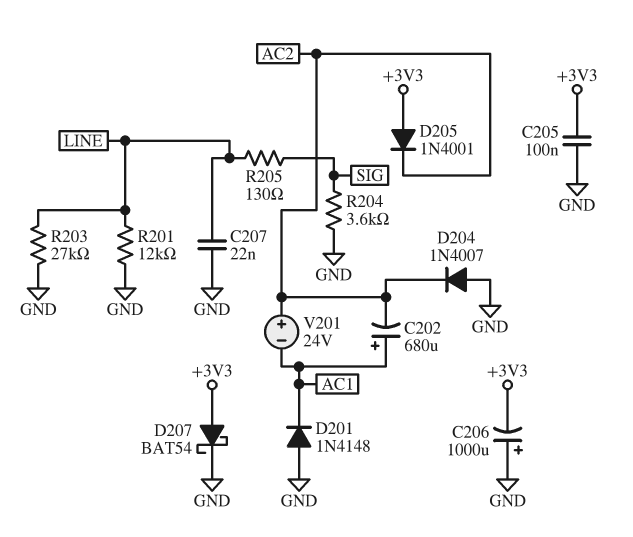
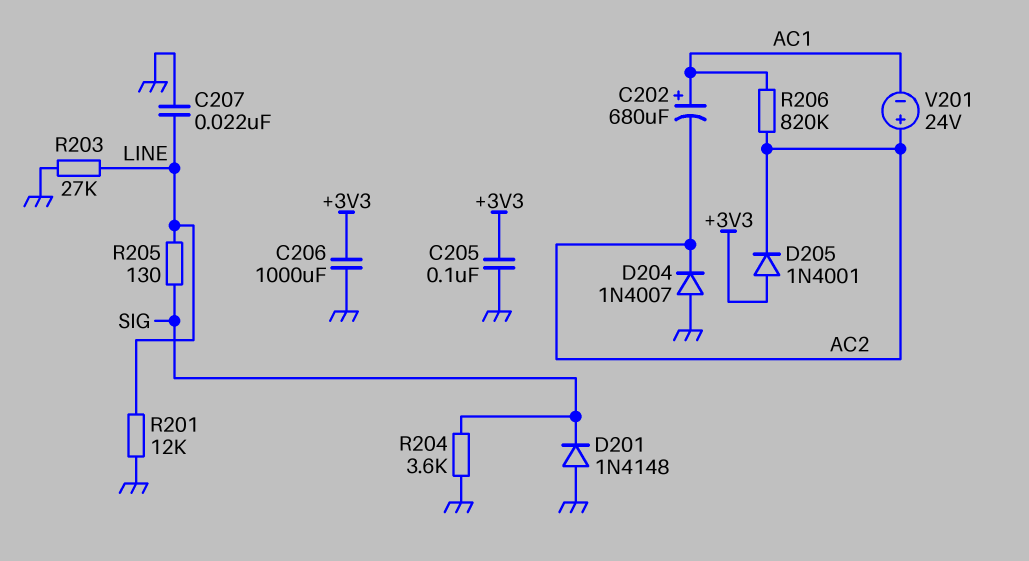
C206: 1000uF (plus GND, minus +3V3) -> 1000uF (+3V3, GND)
D201: diode 1N4148 (A GND, K AC1) -> diode 1N4148 (A GND, K SIG)
D207: schottky BAT54 (A +3V3, K GND) -> none
R206: none -> 820k (AC1, AC2)

